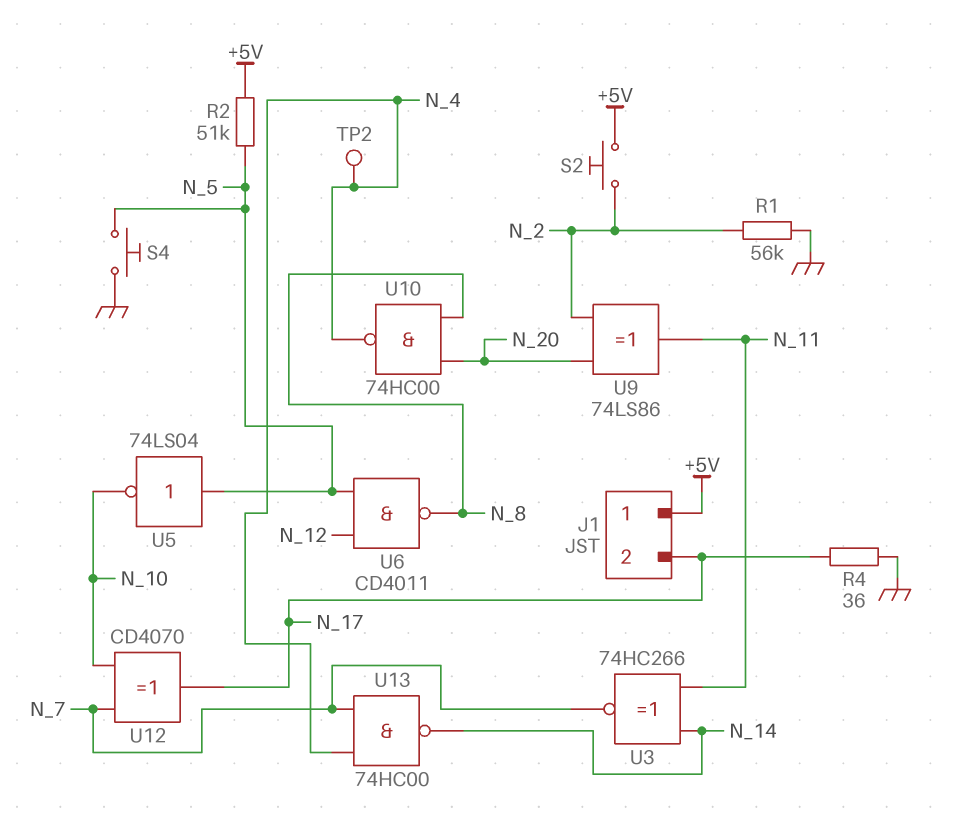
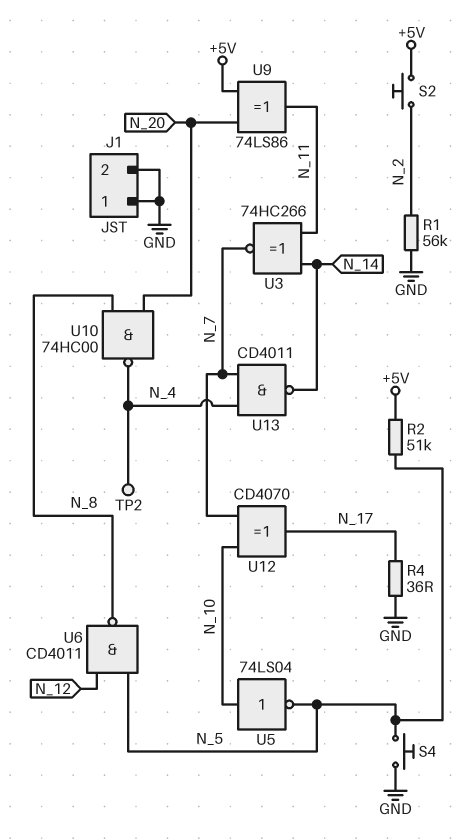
J1 pin 1: +5V -> GND
J1 pin 2: N_17 -> GND
U5: NOT 74LS04 (in N_5, out N_10) -> NOT 74LS04 (in N_10, out N_5)
U9: XOR 74LS86 (in N_2, in N_20, out N_11) -> XOR 74LS86 (in +5V, in N_20, out N_11)
U13: NAND 74HC00 (in N_4, in N_7, out N_14) -> NAND CD4011 (in N_4, in N_7, out N_14)

